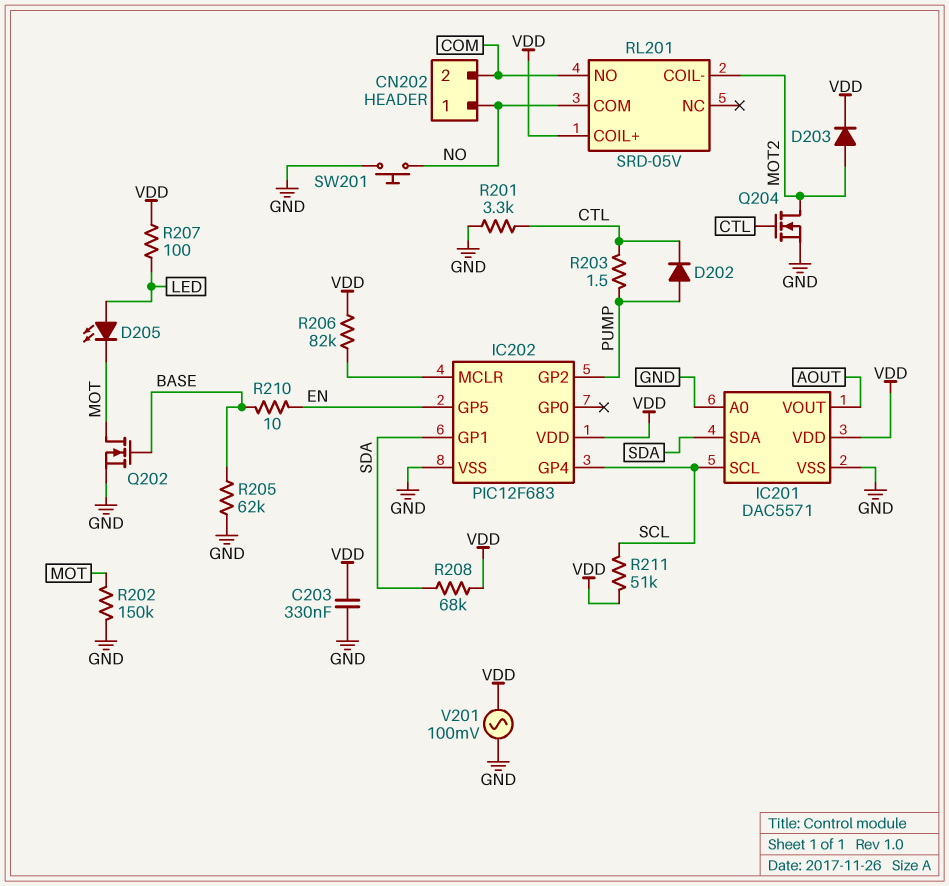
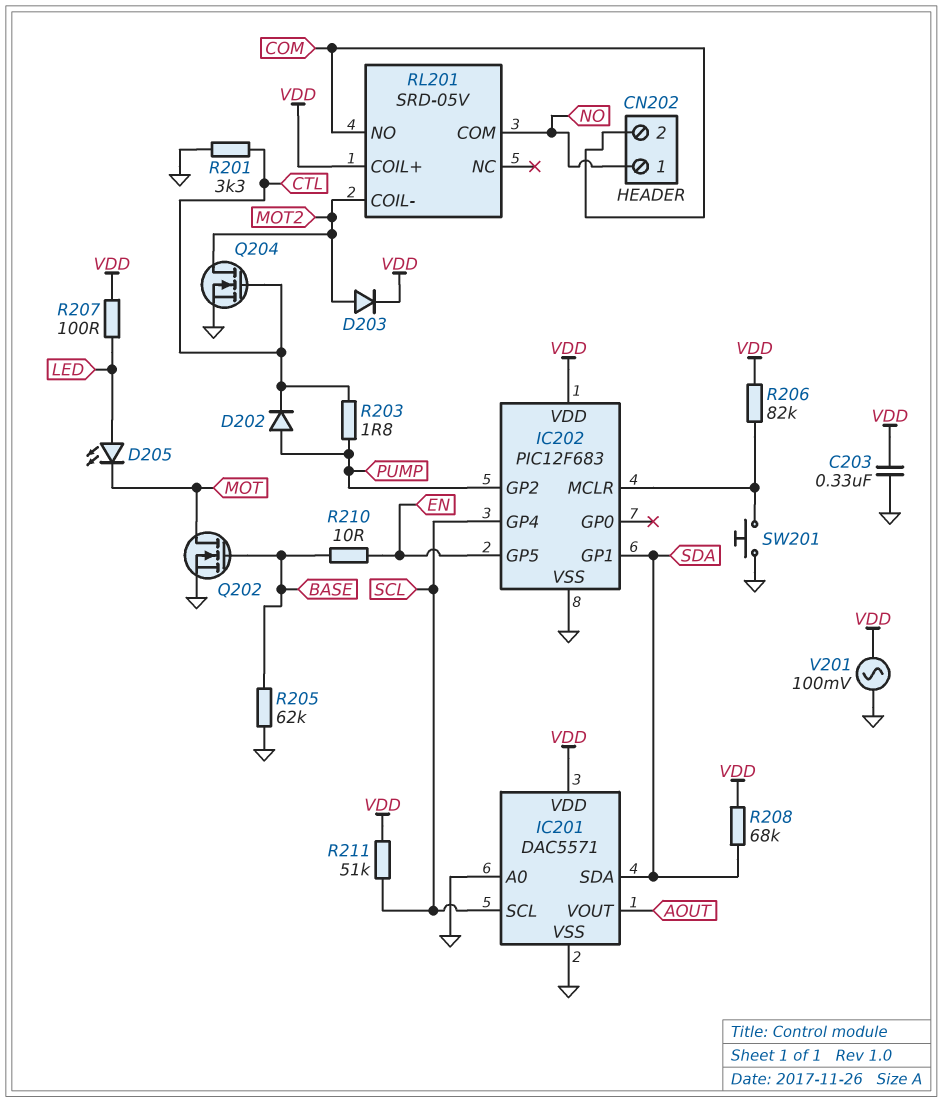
R202: 150k (GND, MOT) -> none
R203: 1.5 (CTL, PUMP) -> 1.8 (CTL, PUMP)
SW201: button (GND, NO) -> button (GND, IC202/MCLR)

